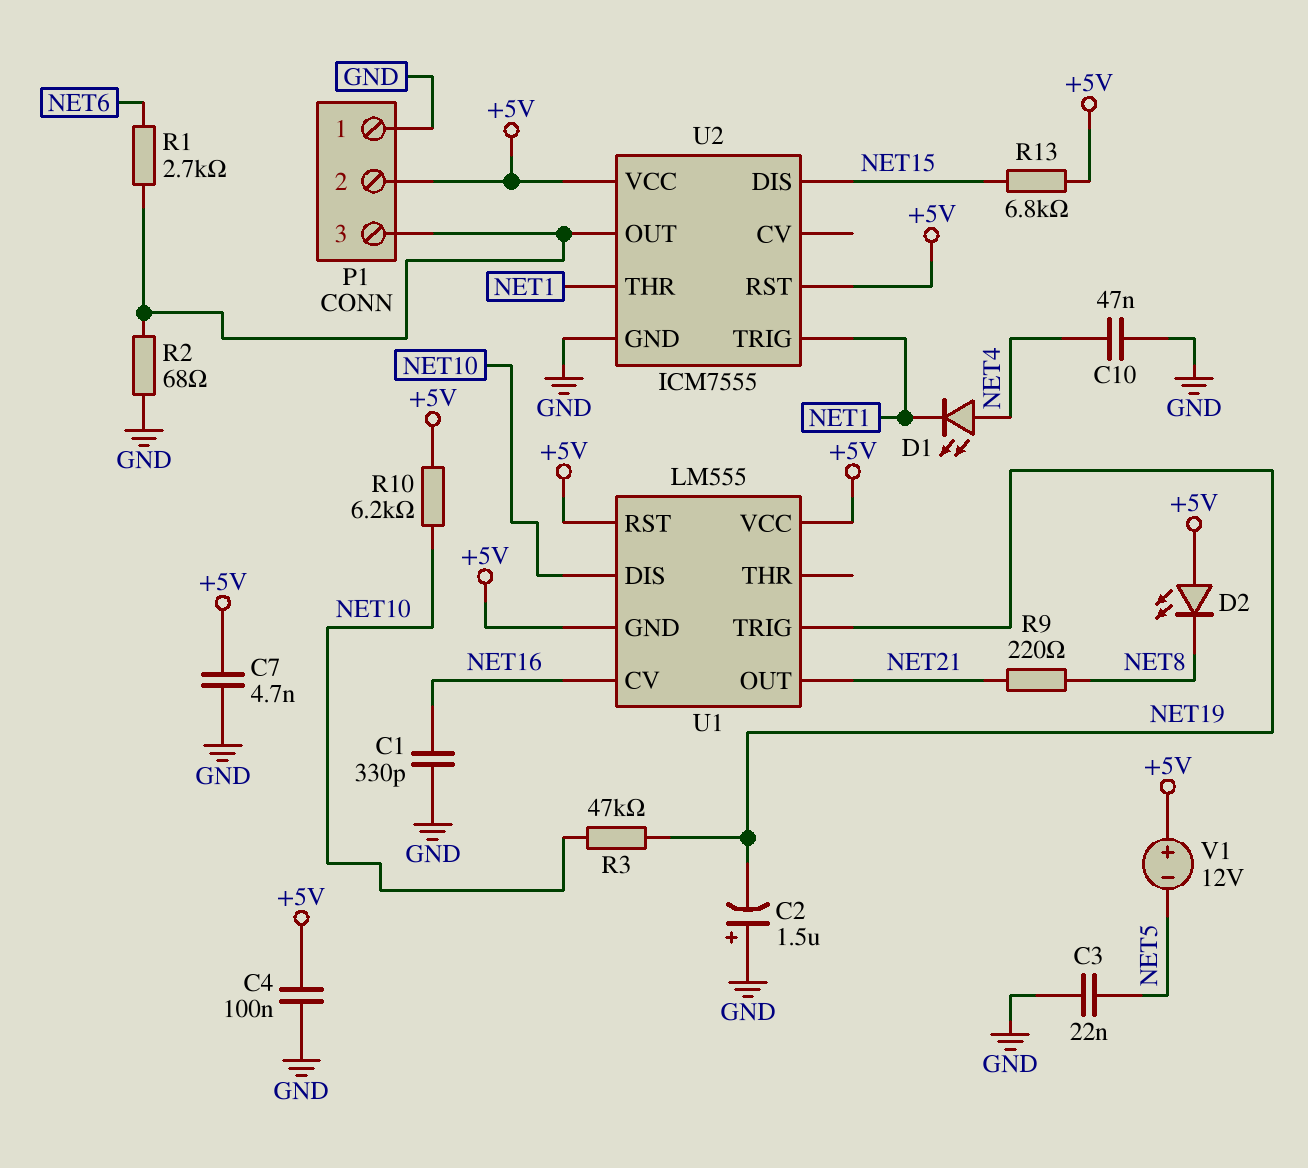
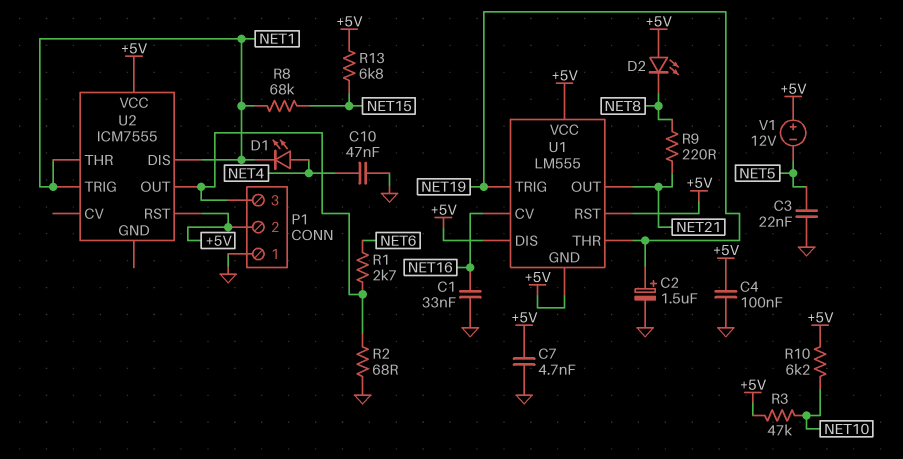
C1: 330pF (GND, NET16) -> 33nF (GND, NET16)
C2: 1.5uF (plus GND, minus NET19) -> 1.5uF (plus NET19, minus GND)
R3: 47k (NET10, NET19) -> 47k (+5V, NET10)
R8: none -> 68k (NET1, NET15)
U1 pin DIS: NET10 -> +5V
U1 pin THR: none -> NET19
U2 pin DIS: NET15 -> NET1
U2 pin GND: GND -> none

